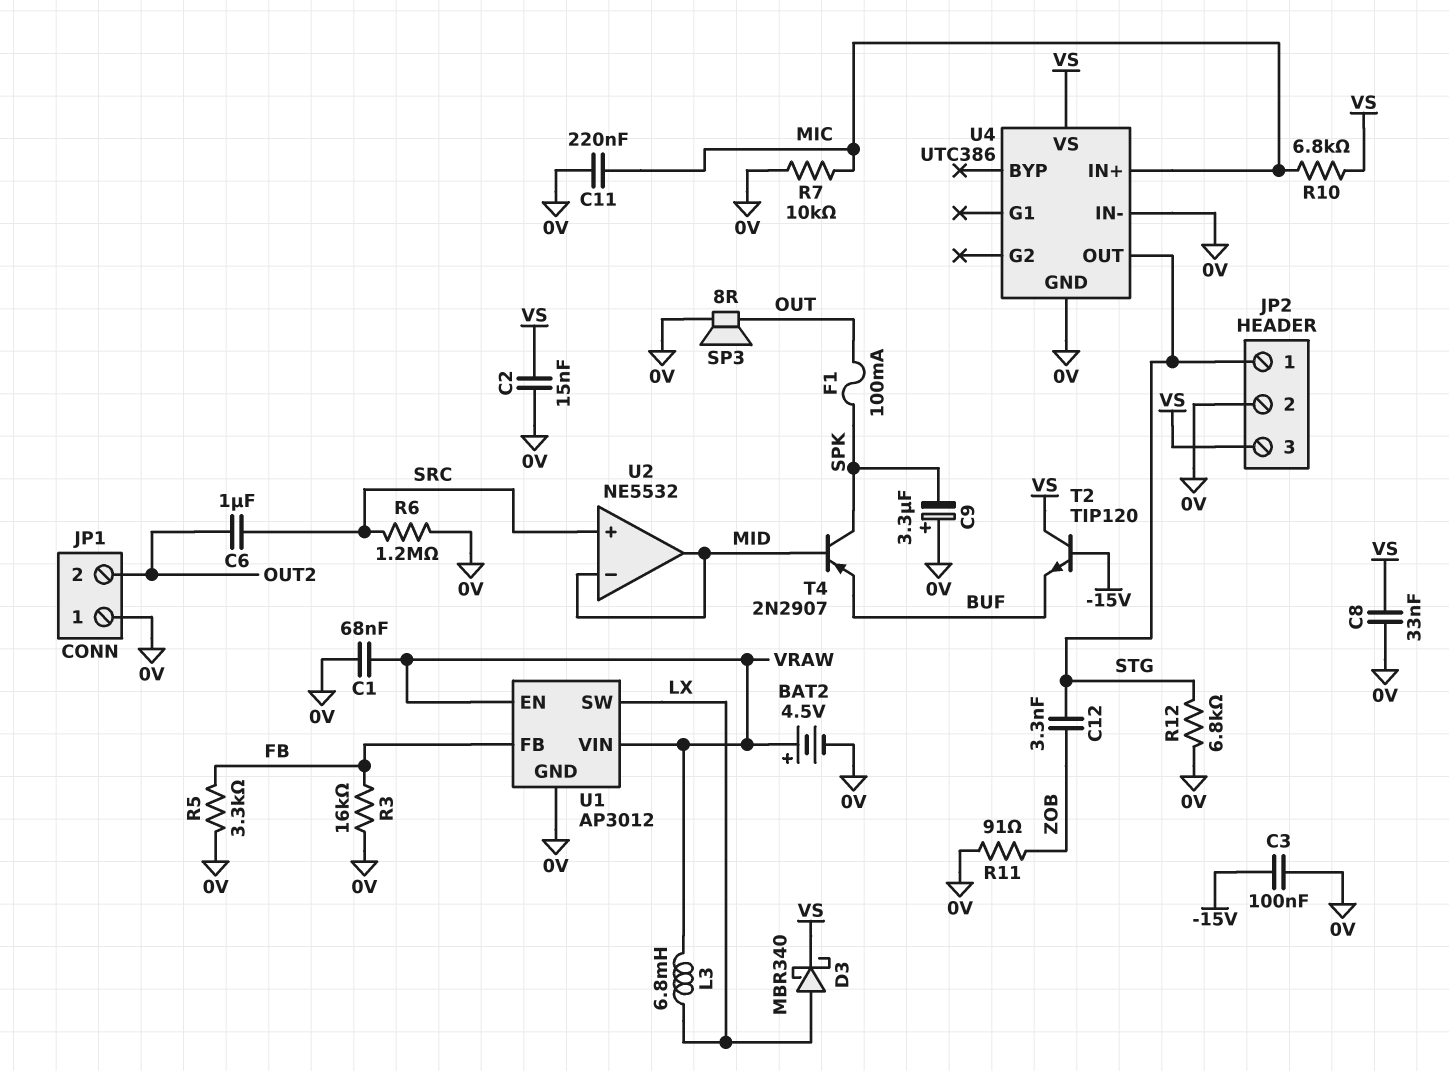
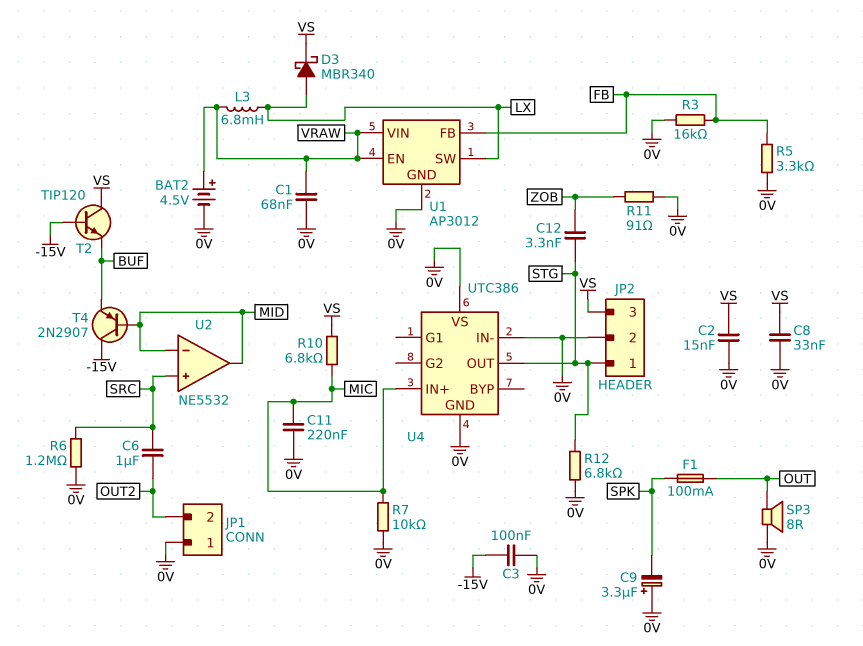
T4: PNP 2N2907 (B MID, C SPK, E BUF) -> PNP 2N2907 (B MID, C -15V, E BUF)
U4 pin VS: VS -> 0V

